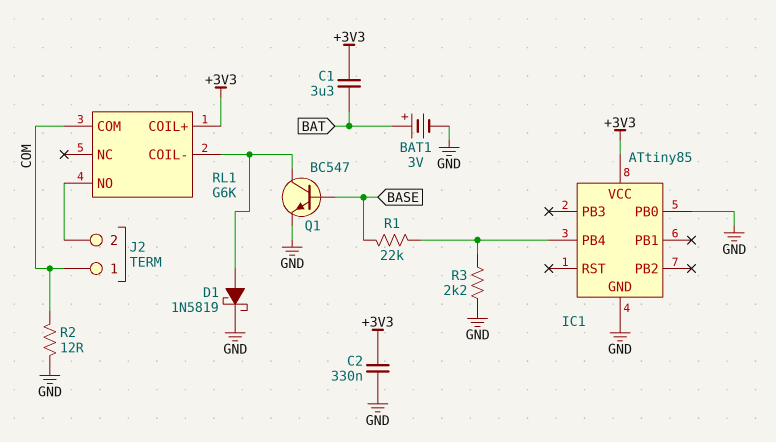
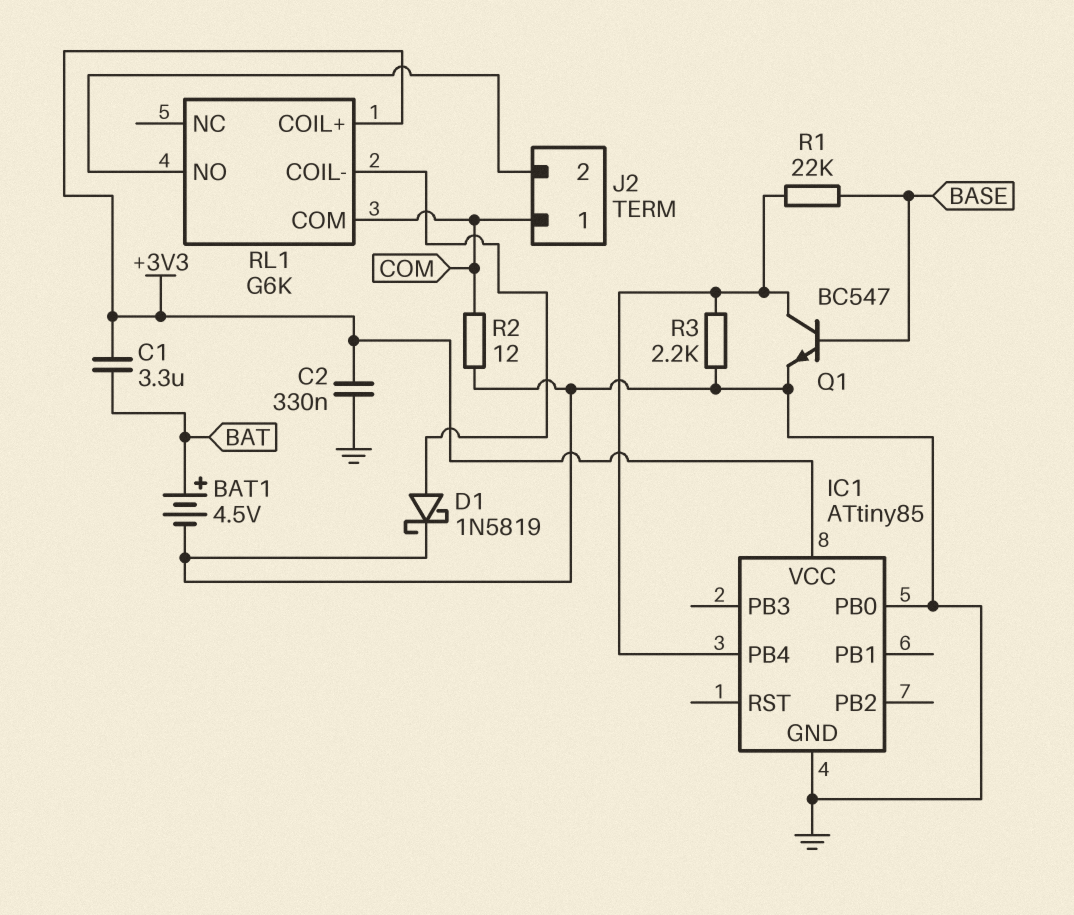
BAT1: 3V (plus BAT, minus GND) -> 4.5V (plus BAT, minus GND)
Q1: NPN BC547 (B BASE, C RL1/COIL-, E GND) -> NPN BC547 (B BASE, C IC1/PB4, E GND)

